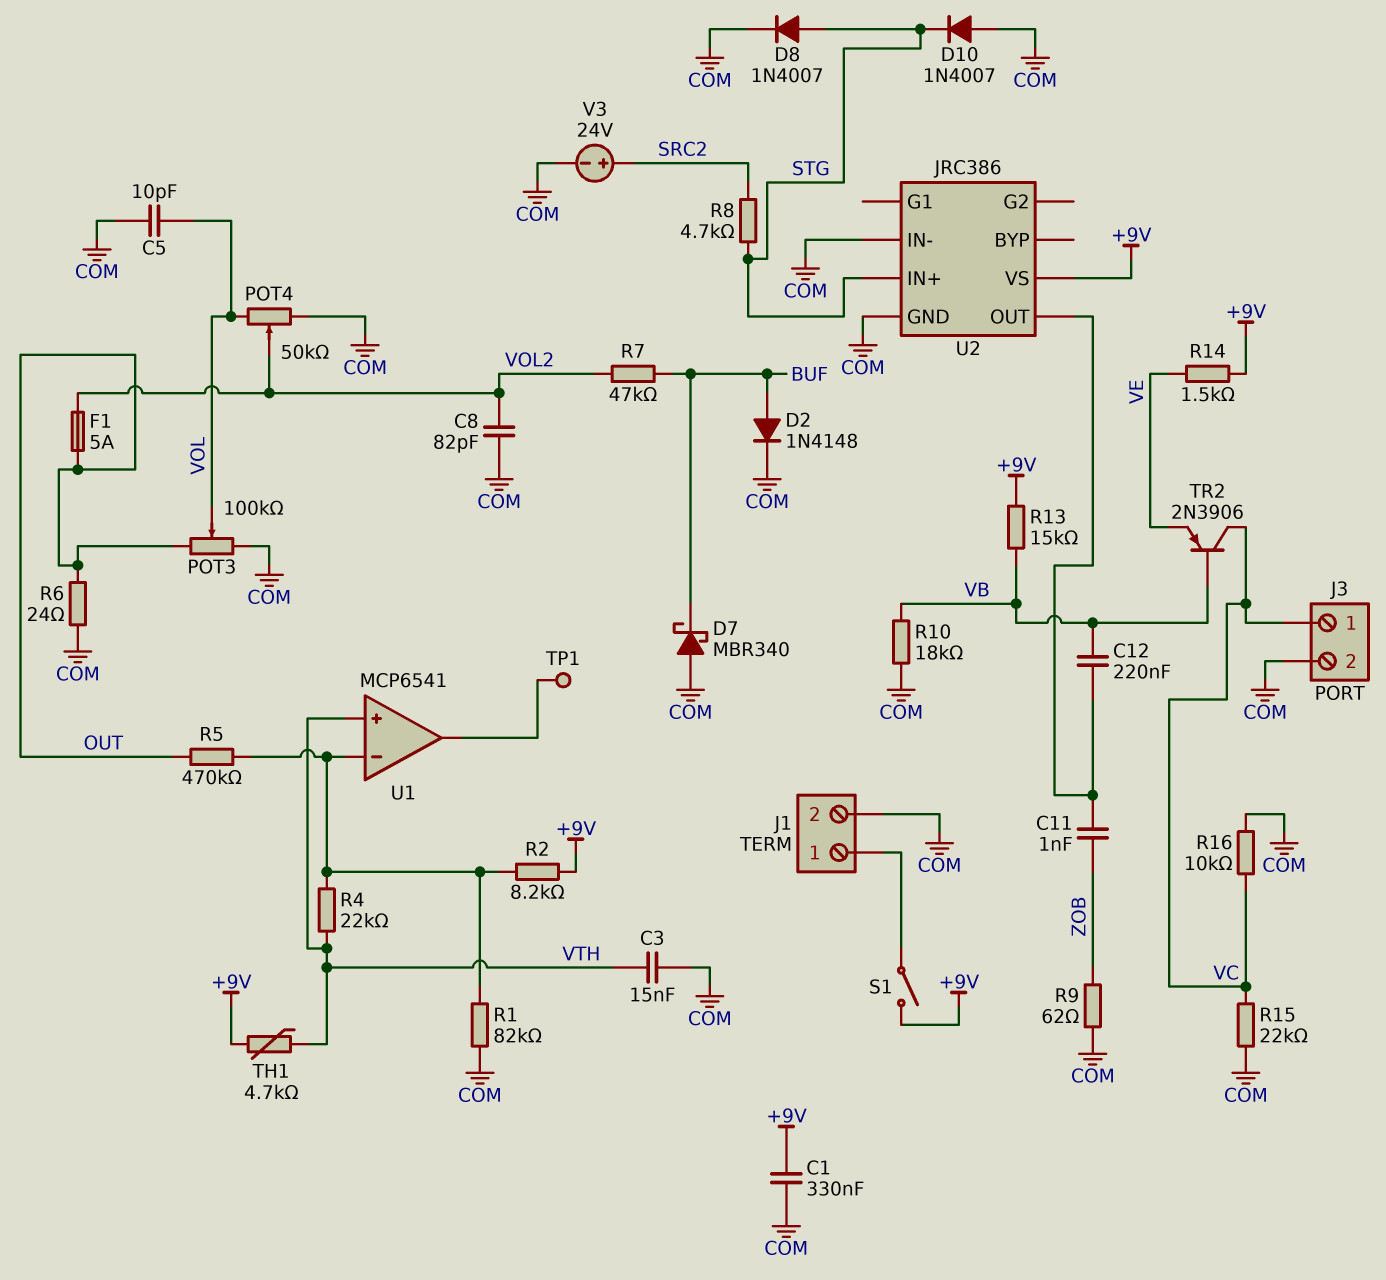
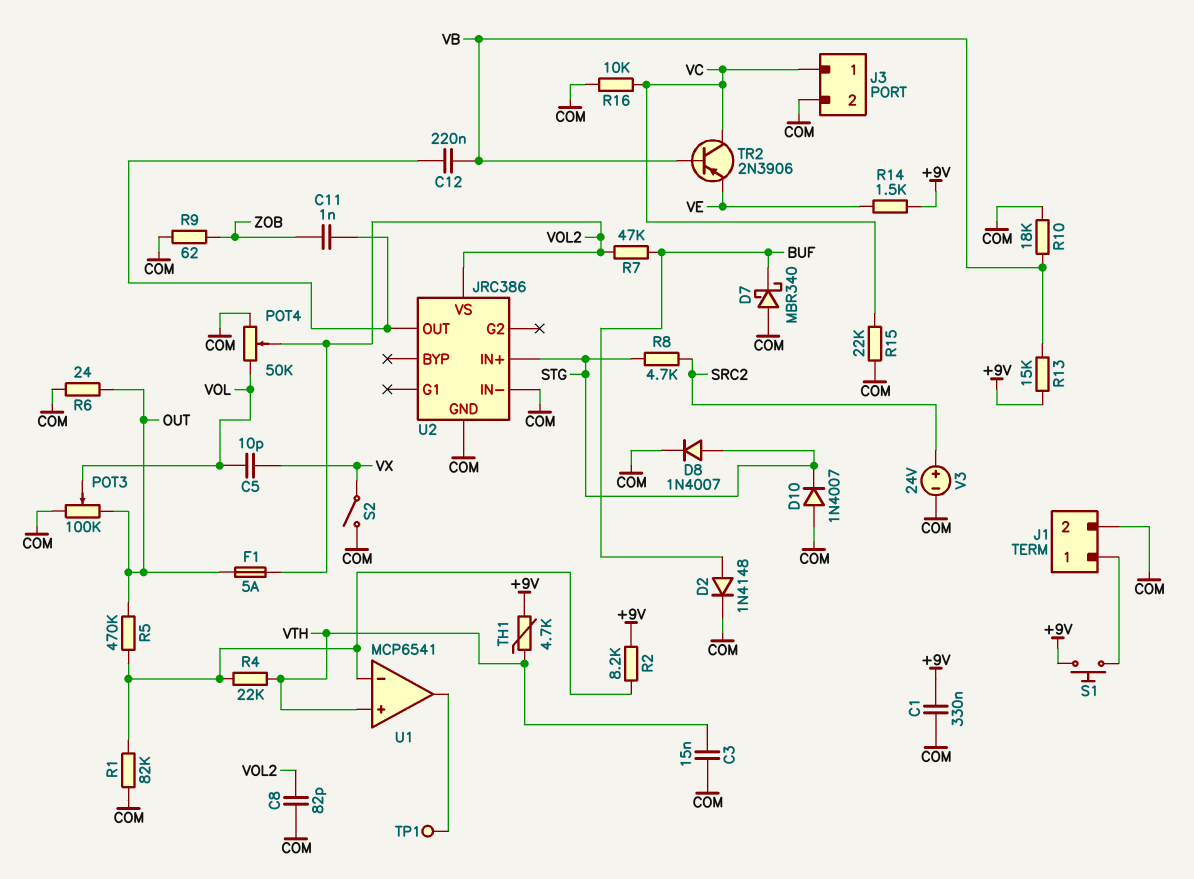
C5: 10pF (COM, VOL) -> 10pF (VOL, VX)
S1: switch (+9V, J1/1) -> button (+9V, J1/1)
S2: none -> switch (COM, VX)
U2 pin VS: +9V -> VOL2

